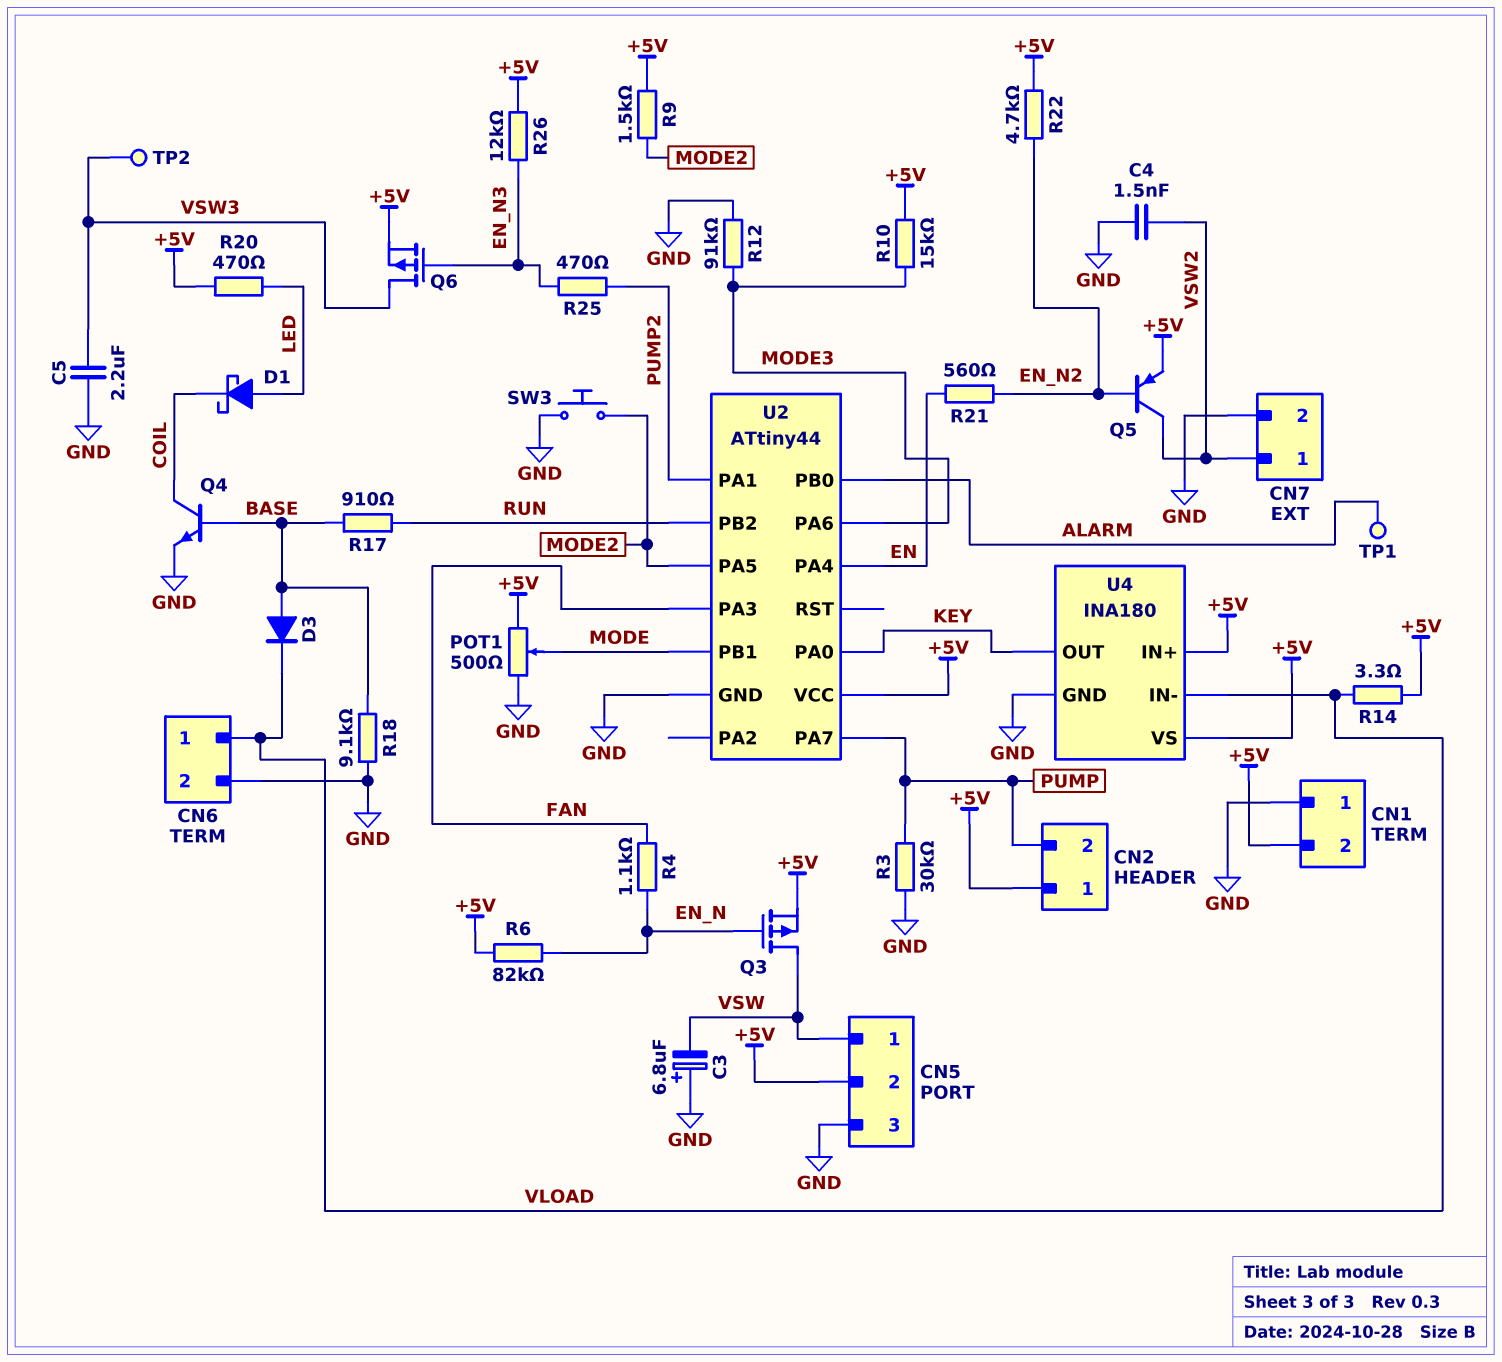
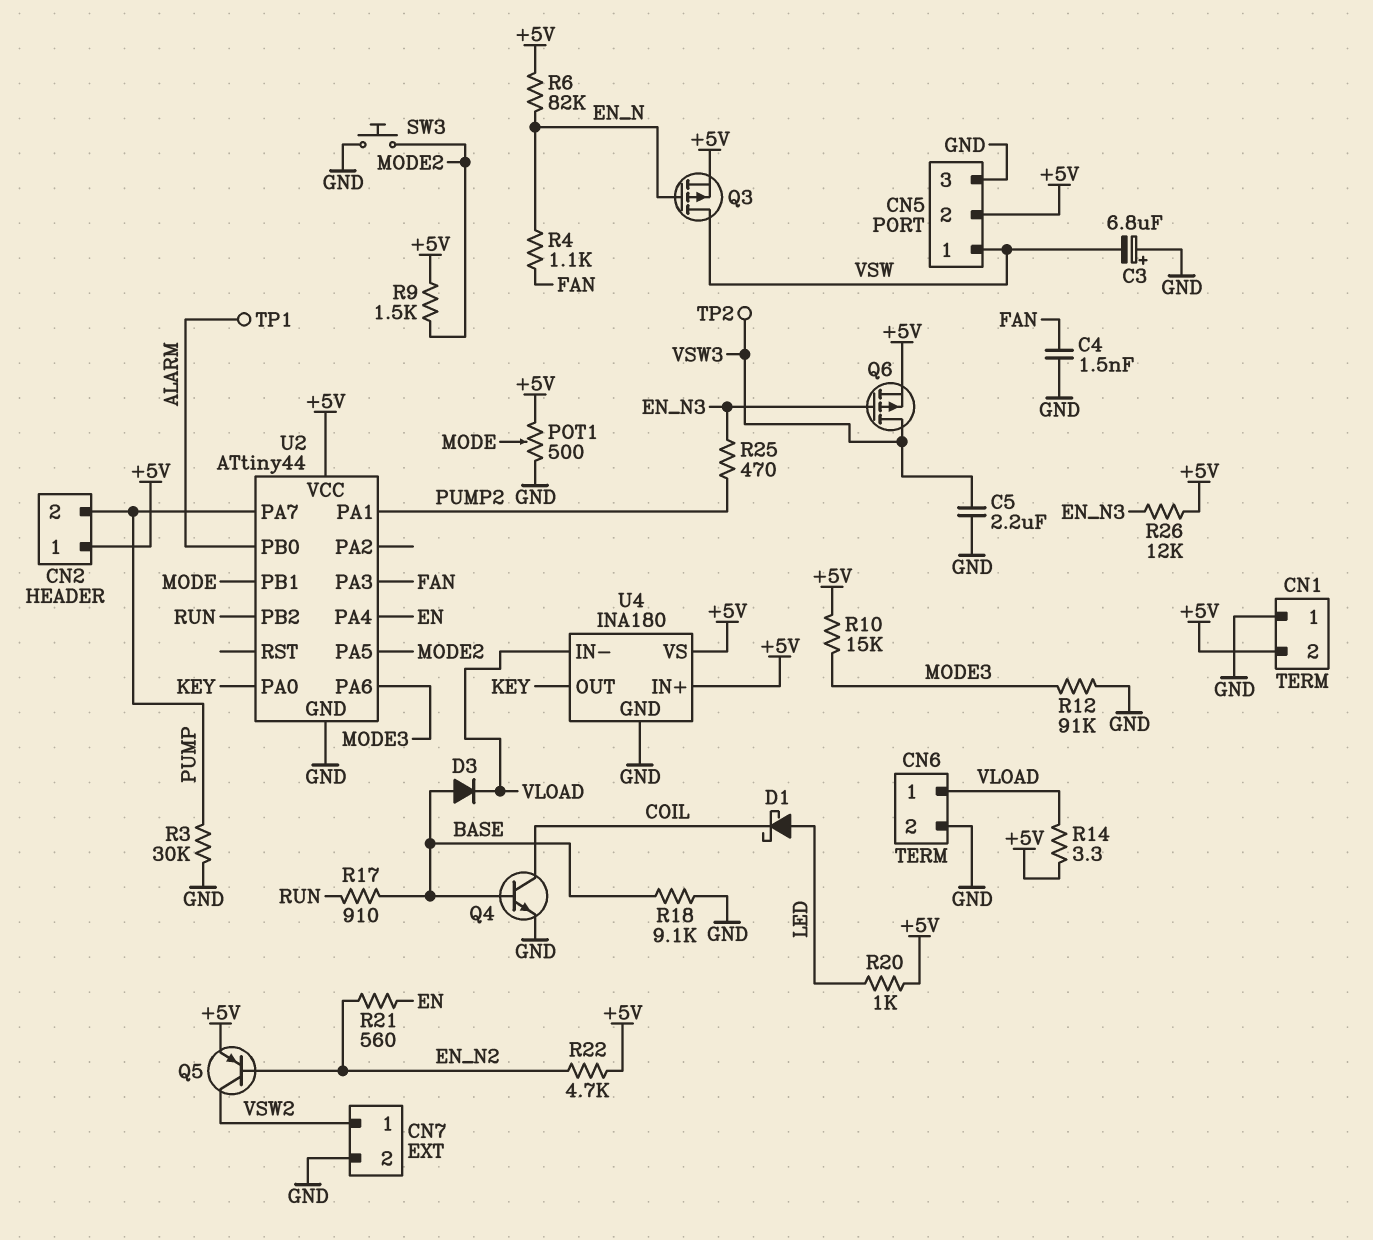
C4: 1.5nF (GND, VSW2) -> 1.5nF (FAN, GND)
R20: 470 (+5V, LED) -> 1k (+5V, LED)

